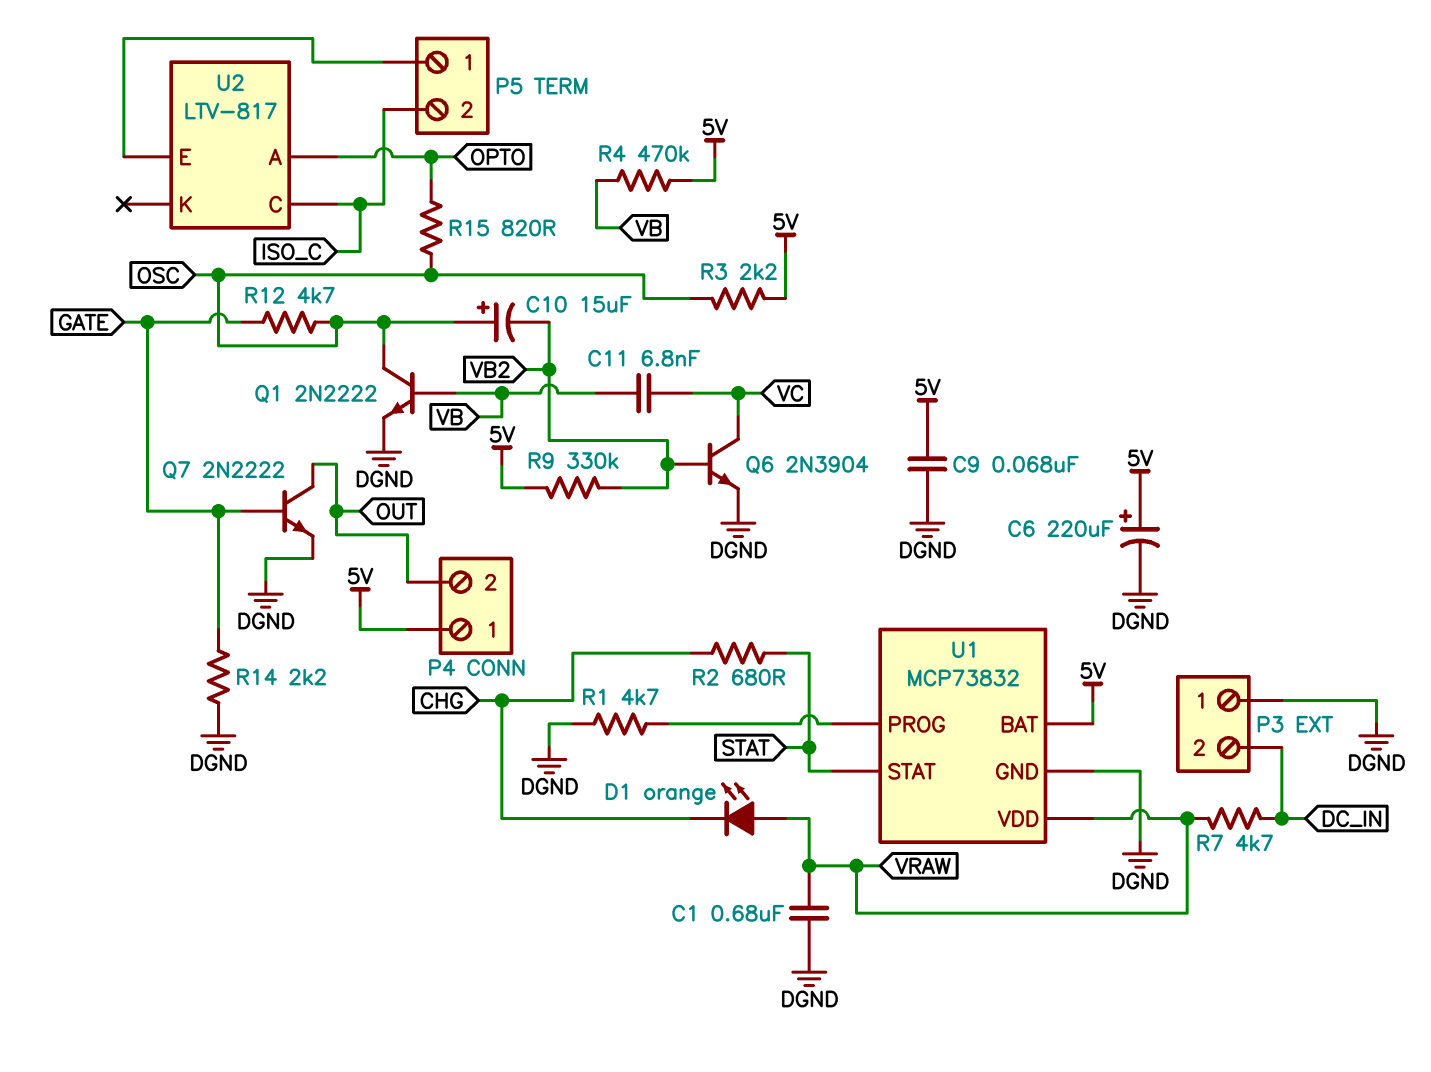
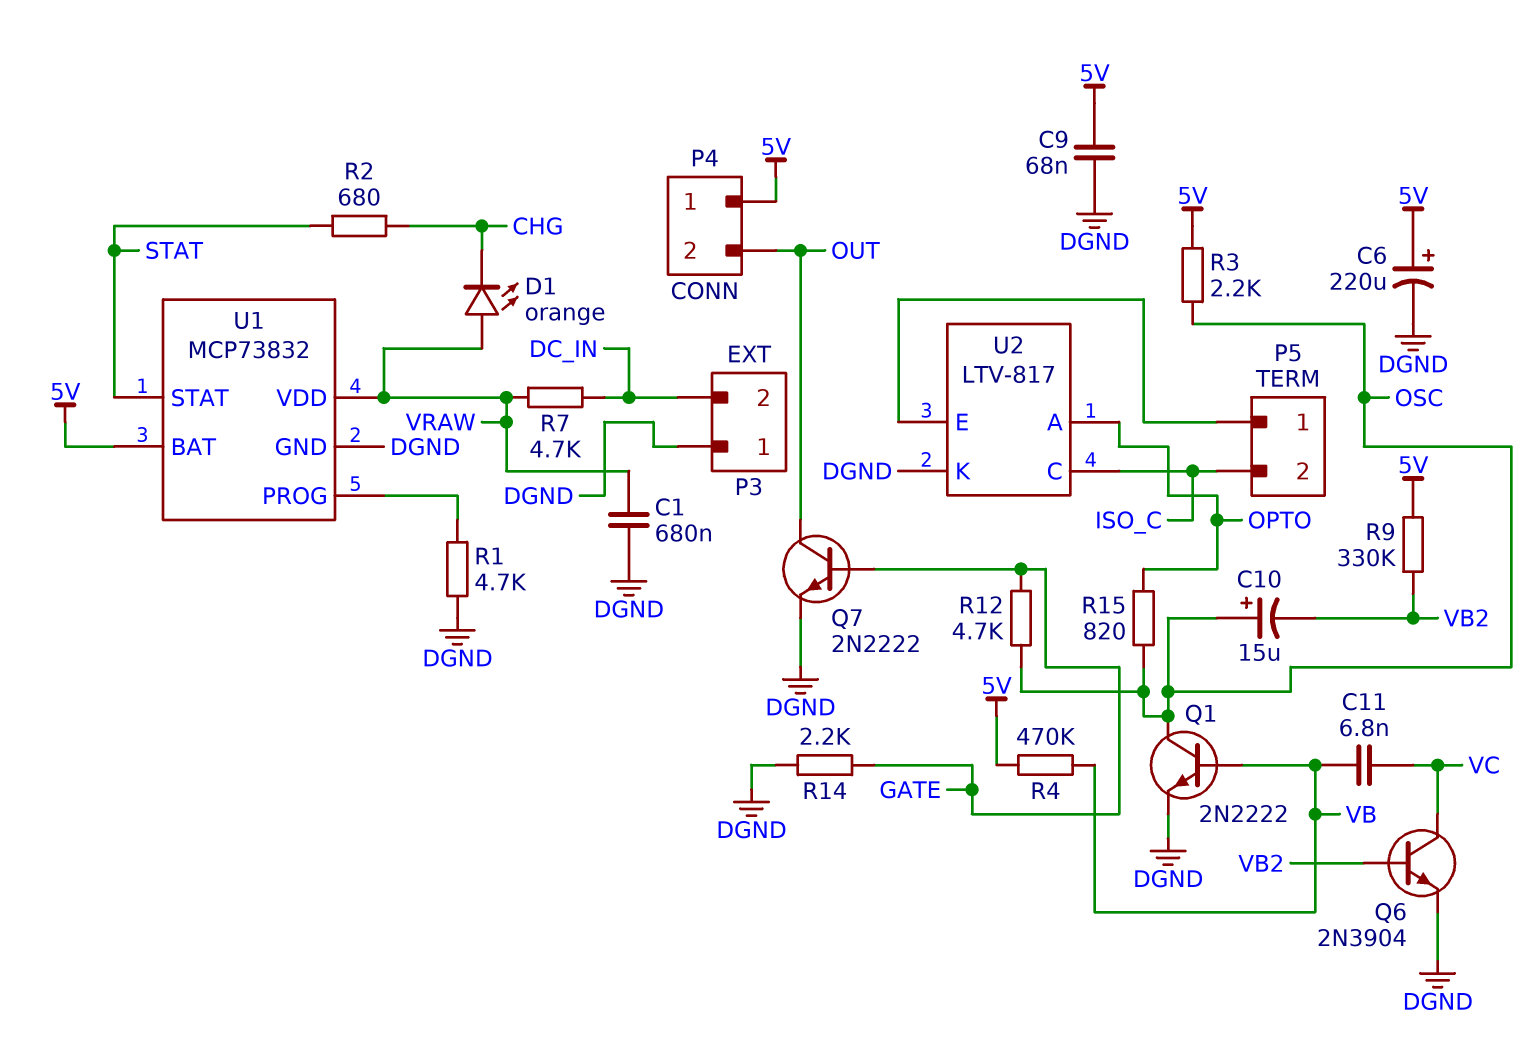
U2 pin K: none -> DGND

